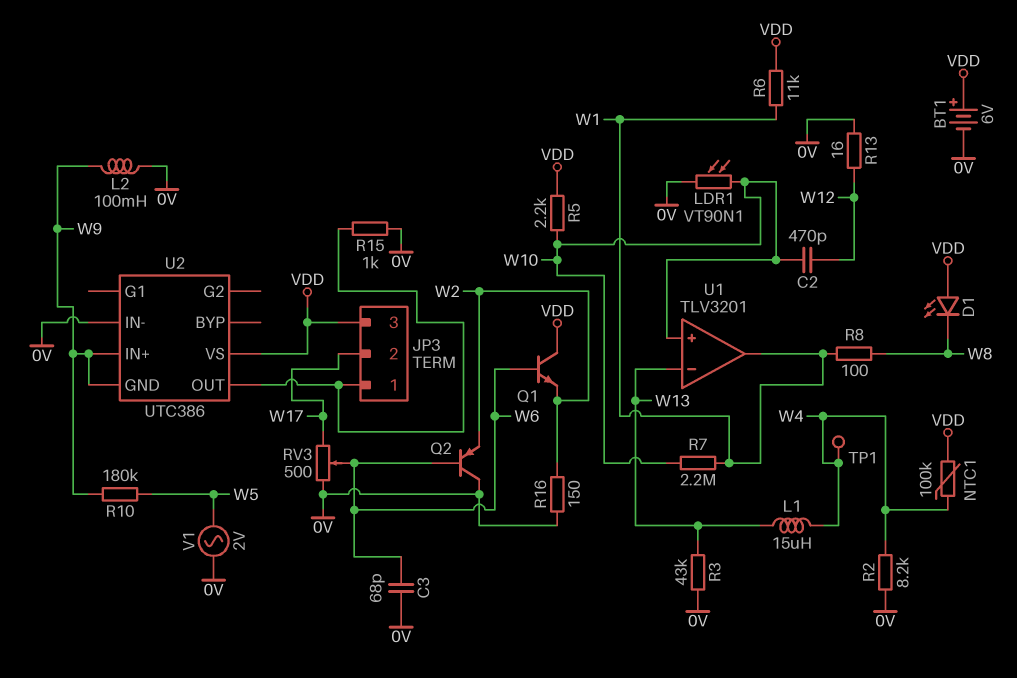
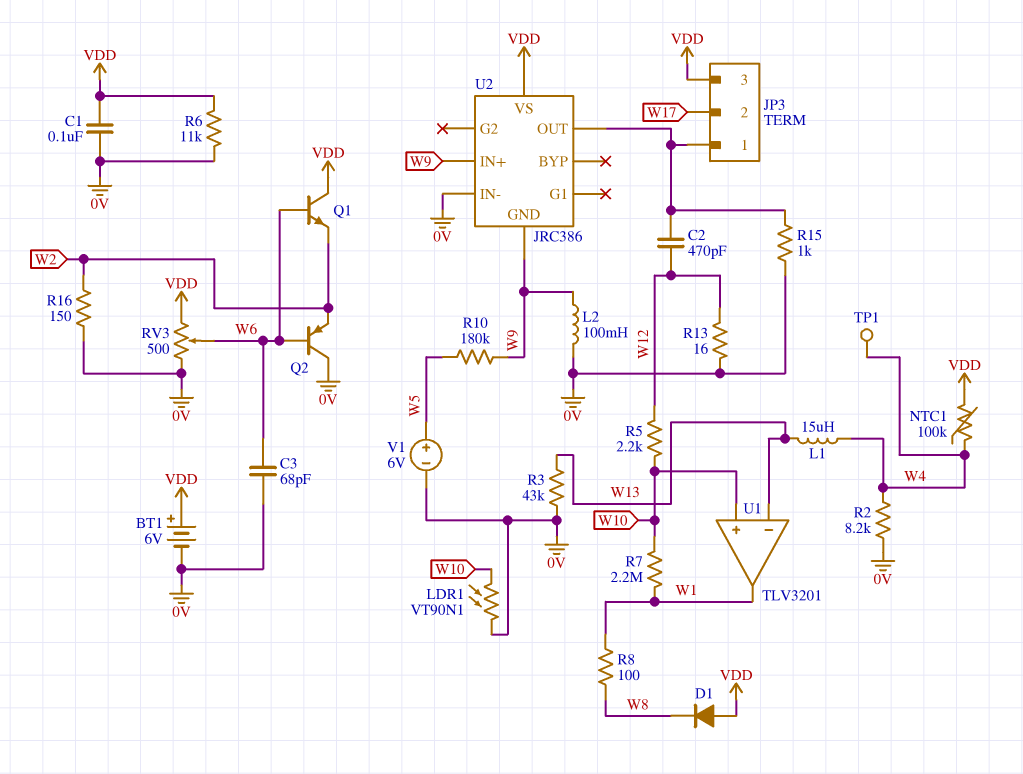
C1: none -> 100nF (0V, VDD)
C2: 470pF (W10, W12) -> 470pF (JP3/1, W12)
D1: LED (A VDD, K W8) -> diode (A VDD, K W8)
R5: 2.2k (VDD, W10) -> 2.2k (W10, W12)
R6: 11k (VDD, W1) -> 11k (0V, VDD)
RV3: 500 (0V, W17, wiper W6) -> 500 (0V, VDD, wiper W6)
U2: UTC386 -> JRC386
V1: AC 2V (0V, W5) -> 6V (plus W5, minus 0V)

